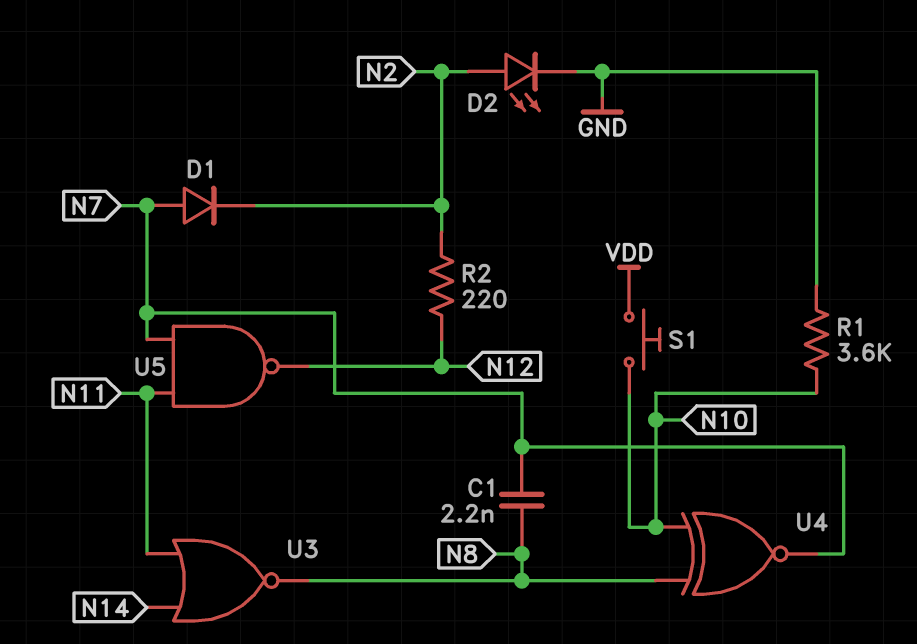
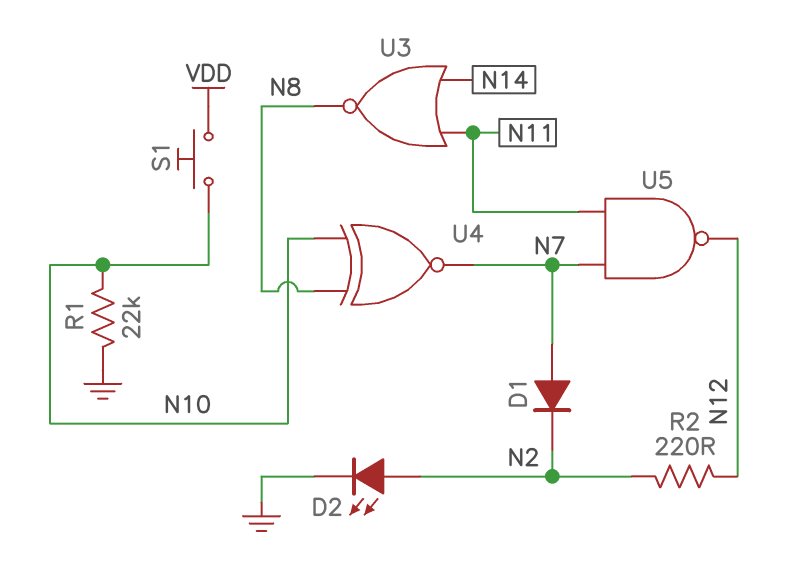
C1: 2.2nF (N7, N8) -> none
R1: 3.6k (GND, N10) -> 22k (GND, N10)

